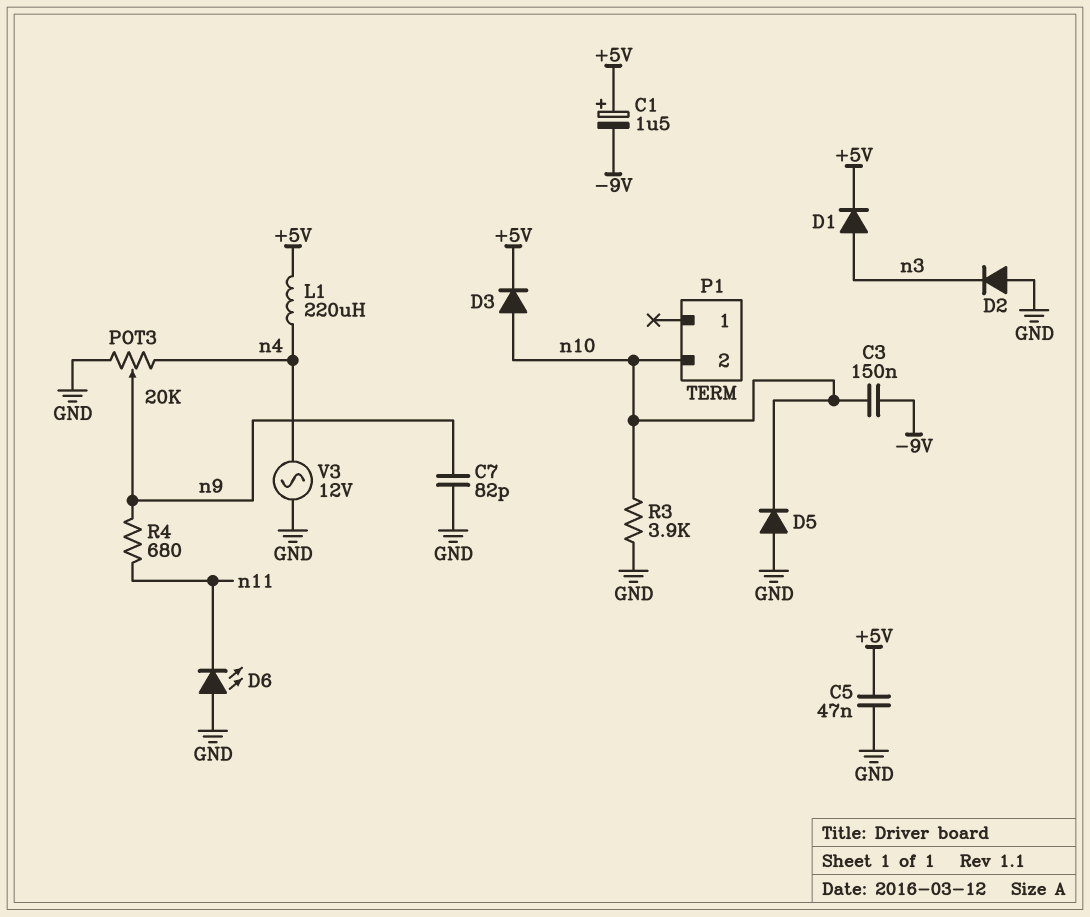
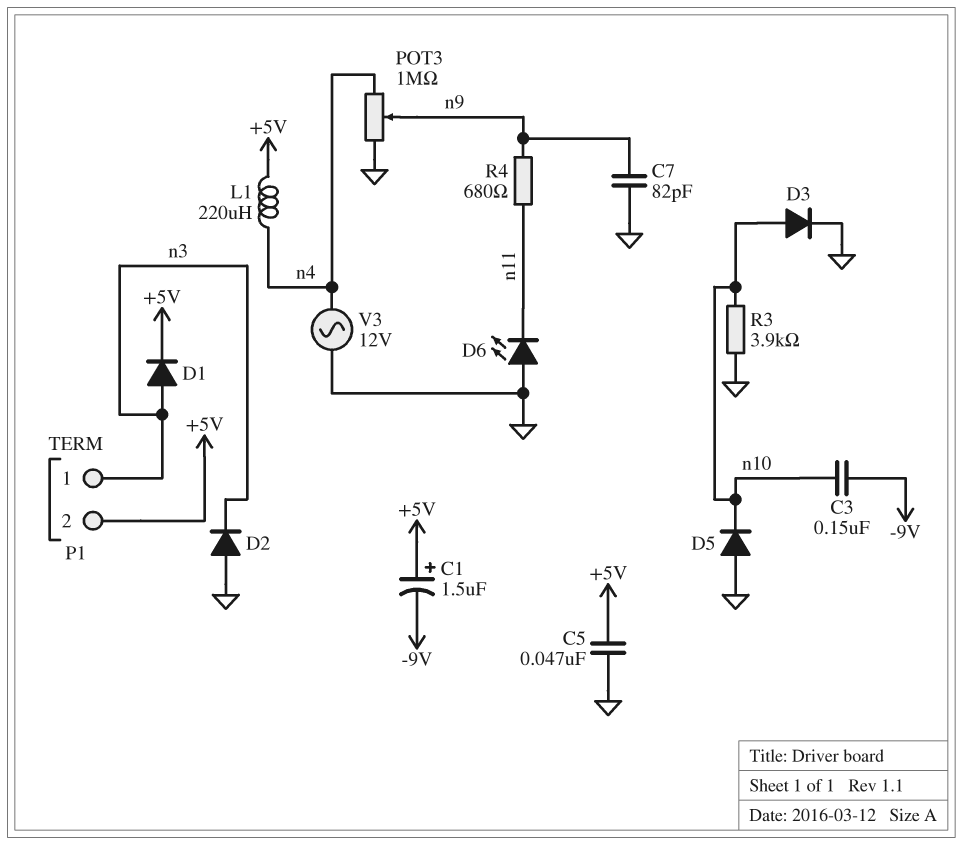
D3: diode (A n10, K +5V) -> diode (A n10, K GND)
P1 pin 1: none -> n3
P1 pin 2: n10 -> +5V
POT3: 20k (GND, n4, wiper n9) -> 1M (GND, n4, wiper n9)

